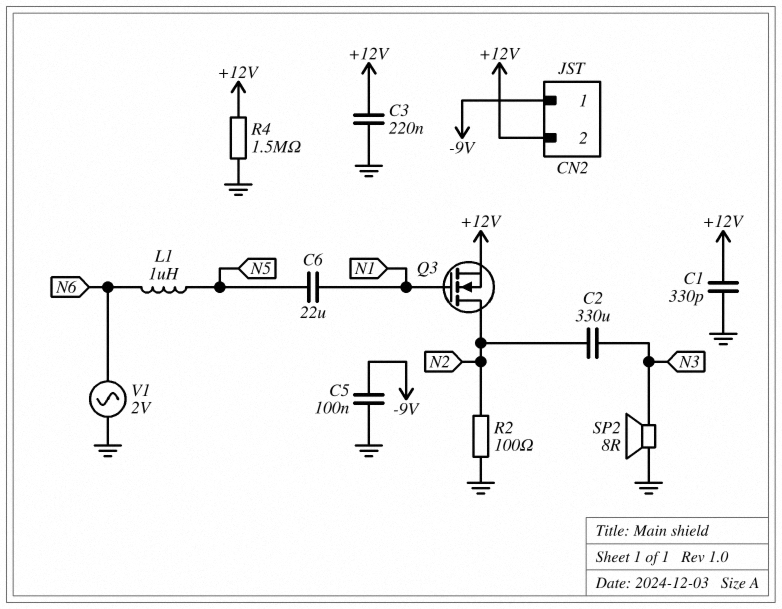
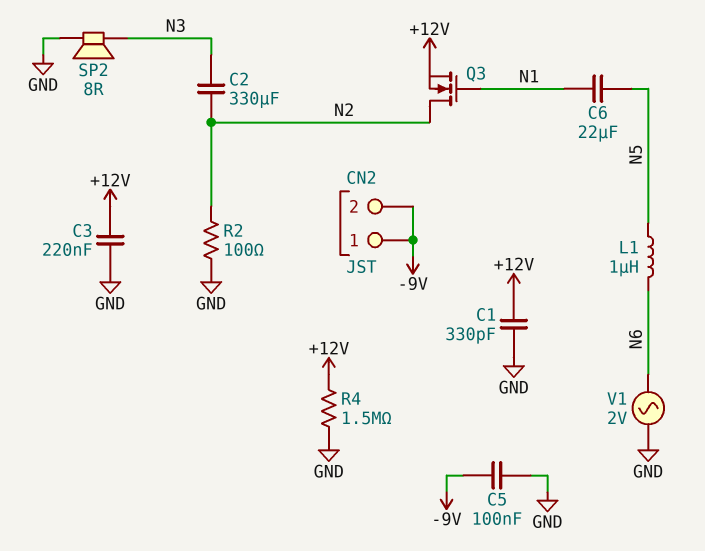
CN2 pin 2: +12V -> -9V

